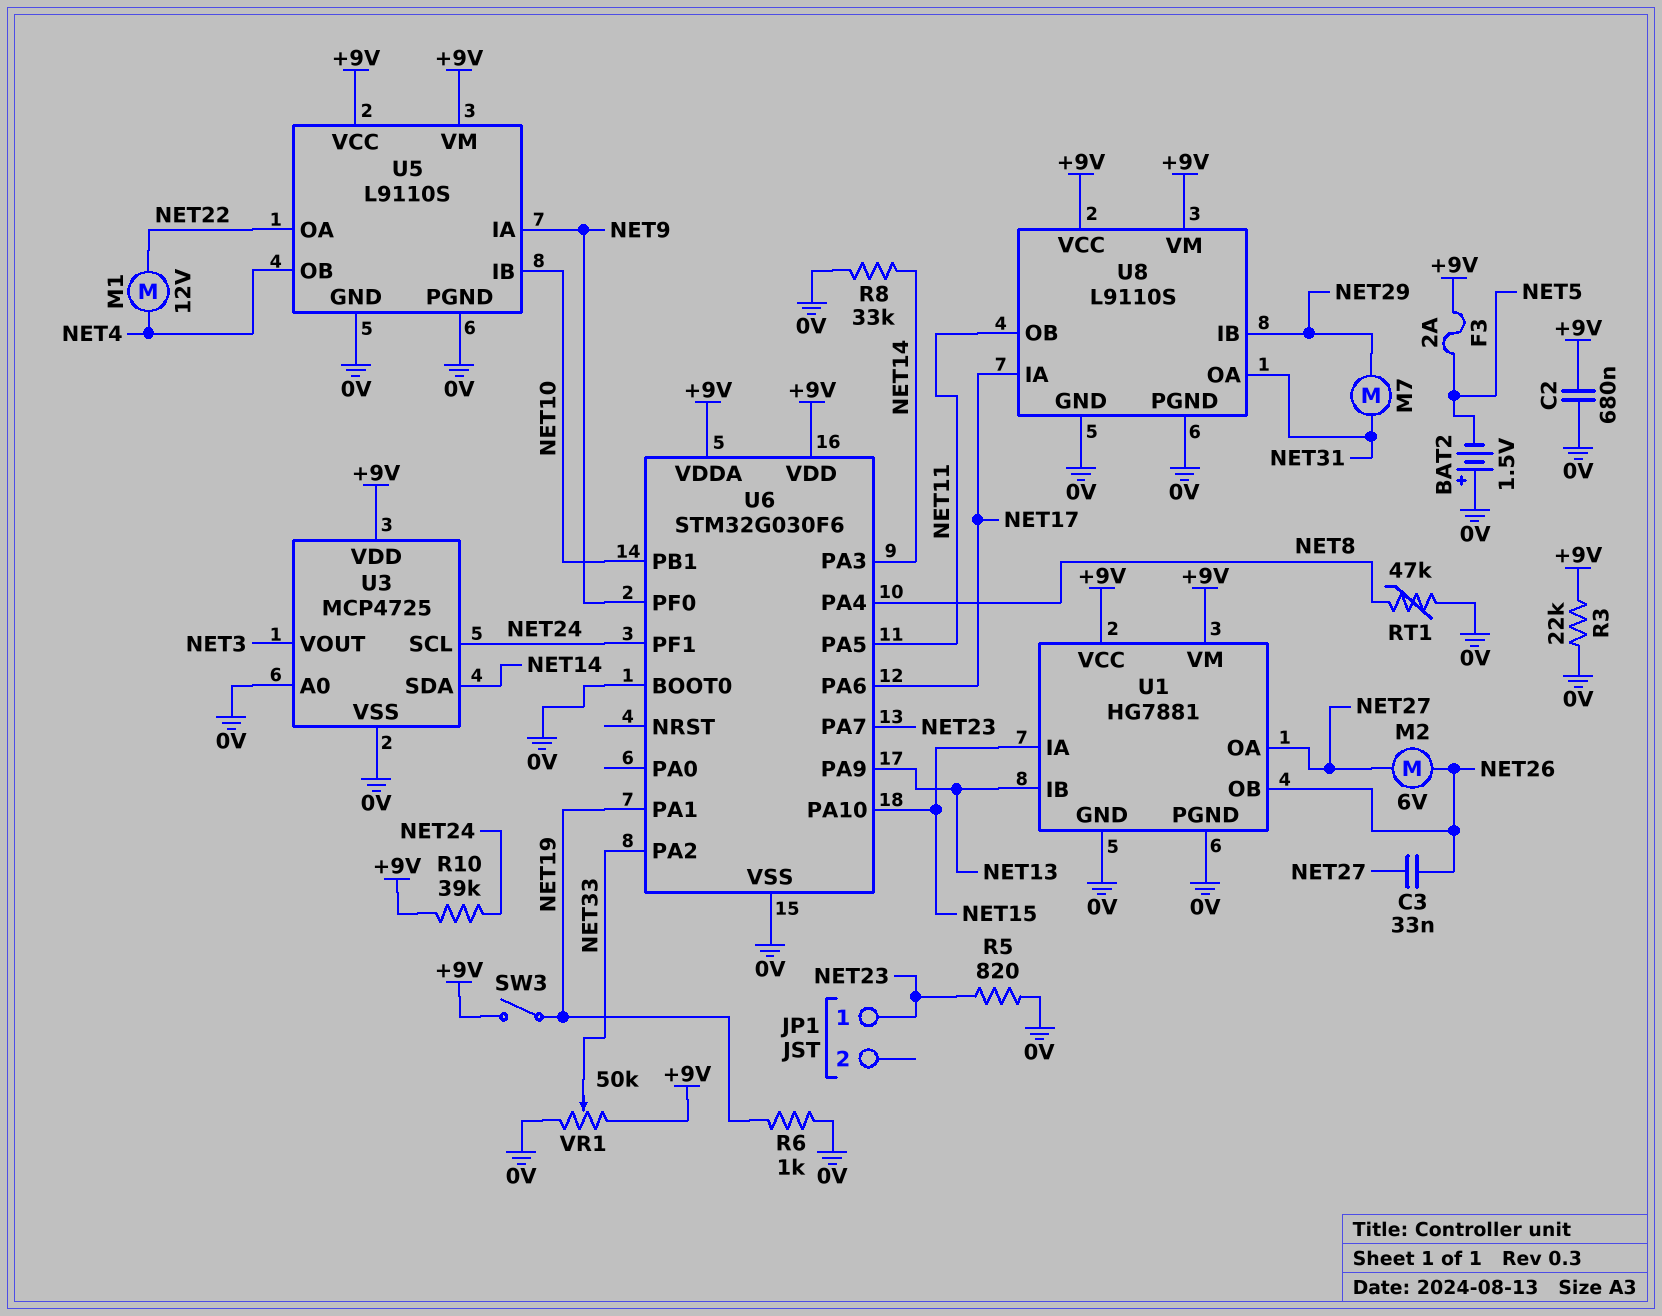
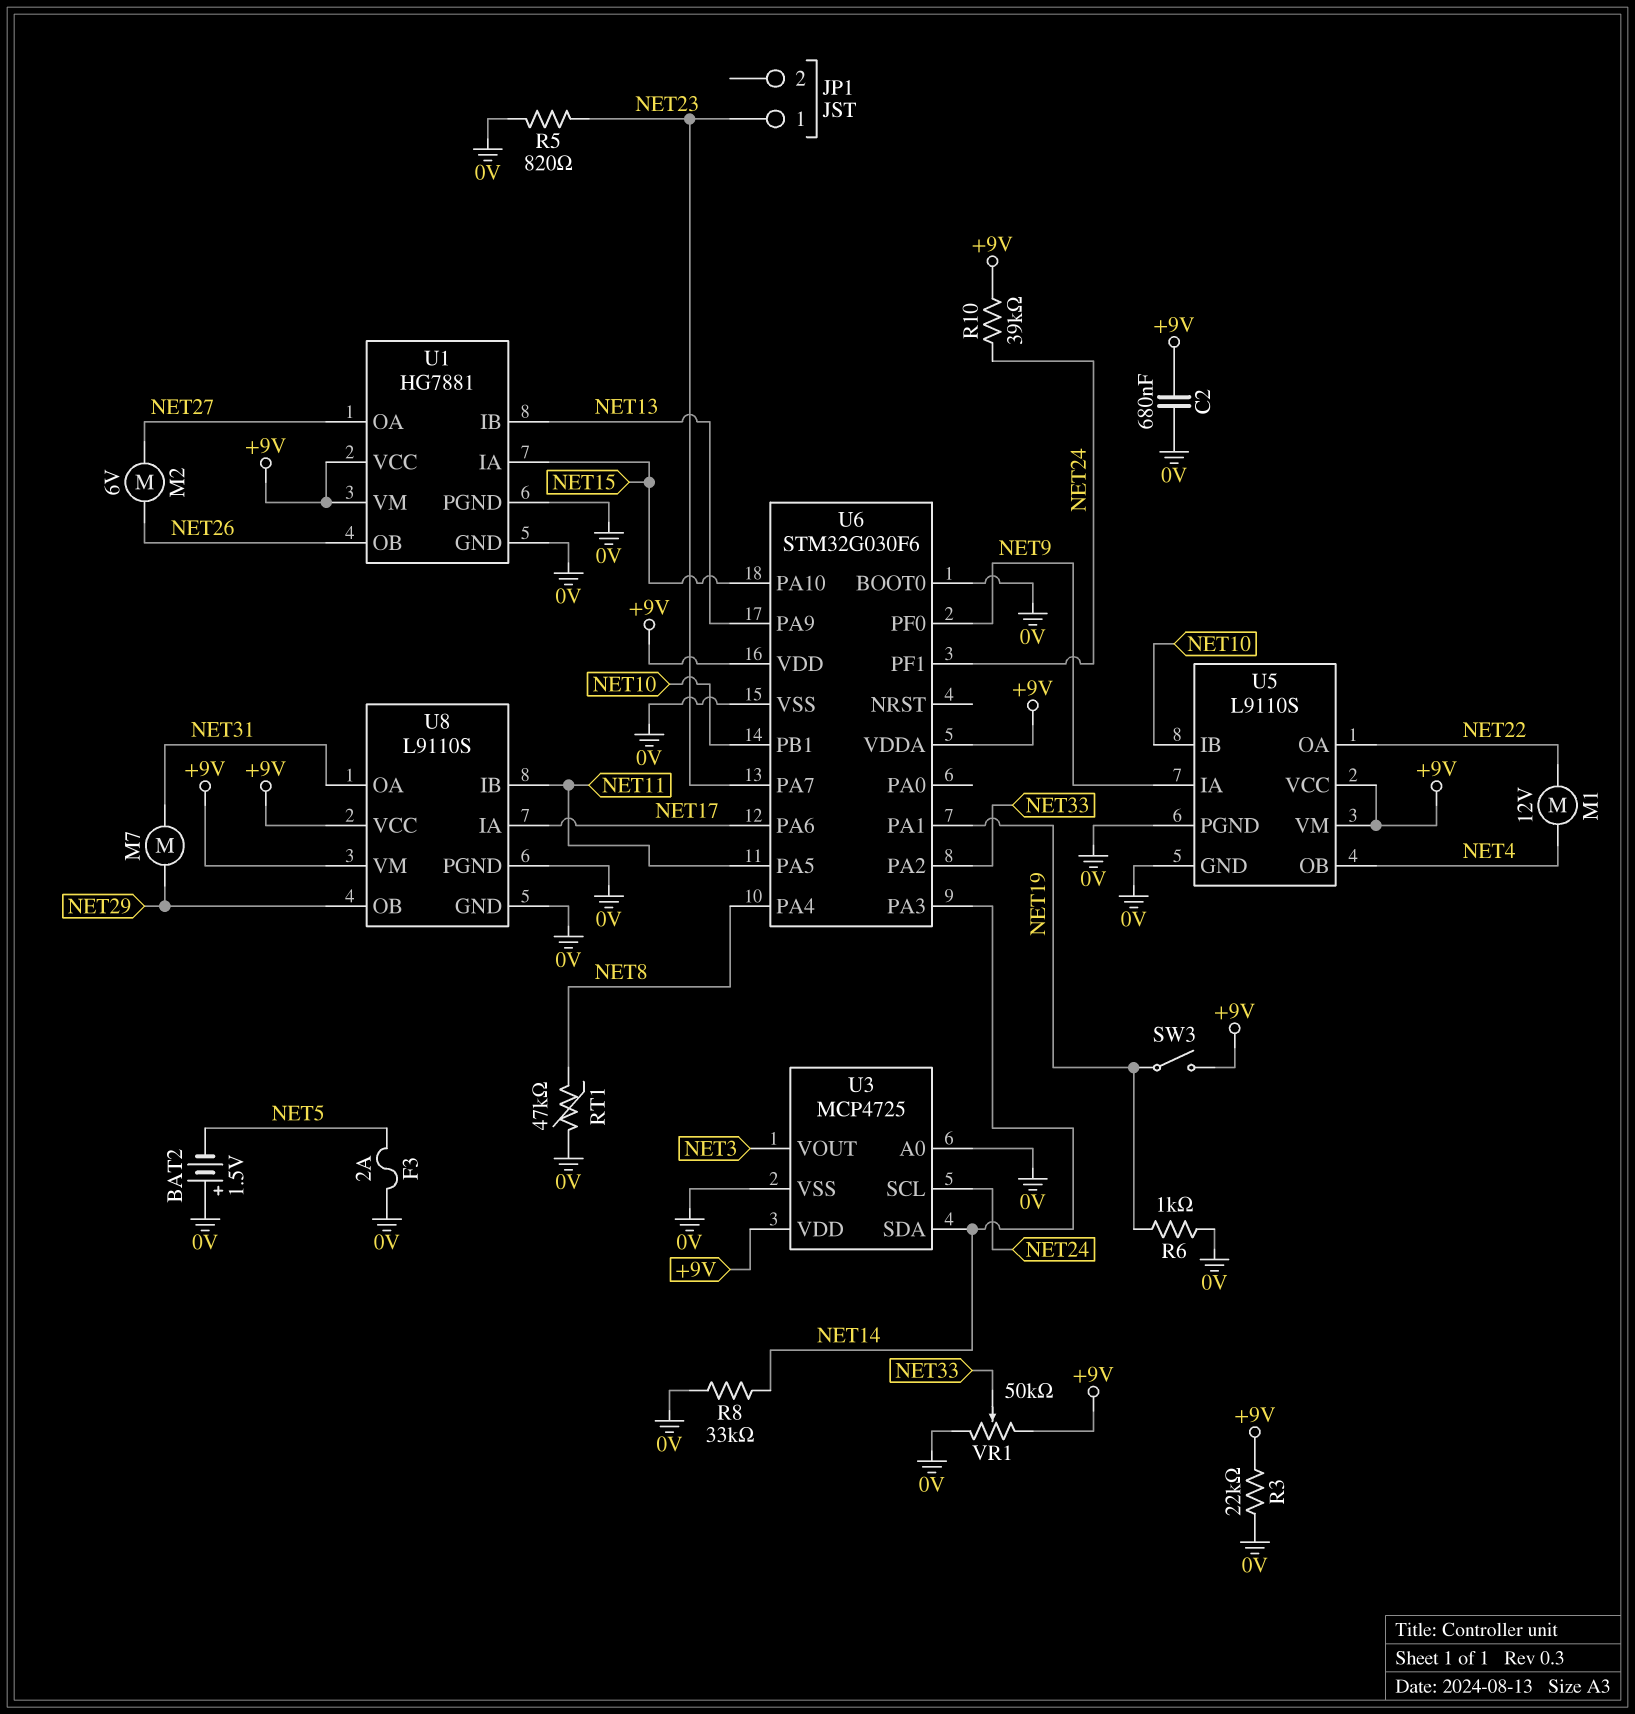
C3: 33nF (NET26, NET27) -> none
F3: 2A (+9V, NET5) -> 2A (0V, NET5)
U8 pin IB: NET29 -> NET11
U8 pin OB: NET11 -> NET29

